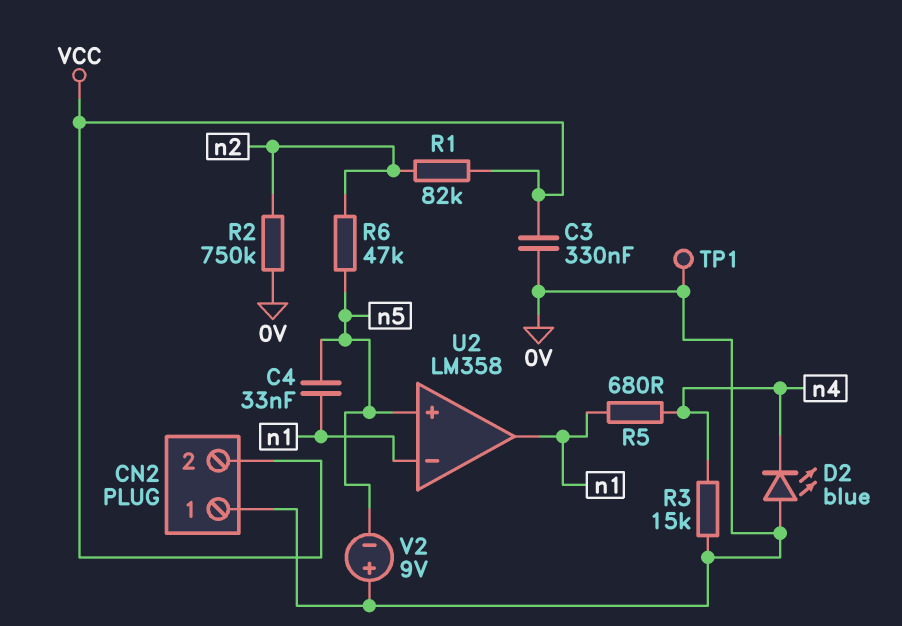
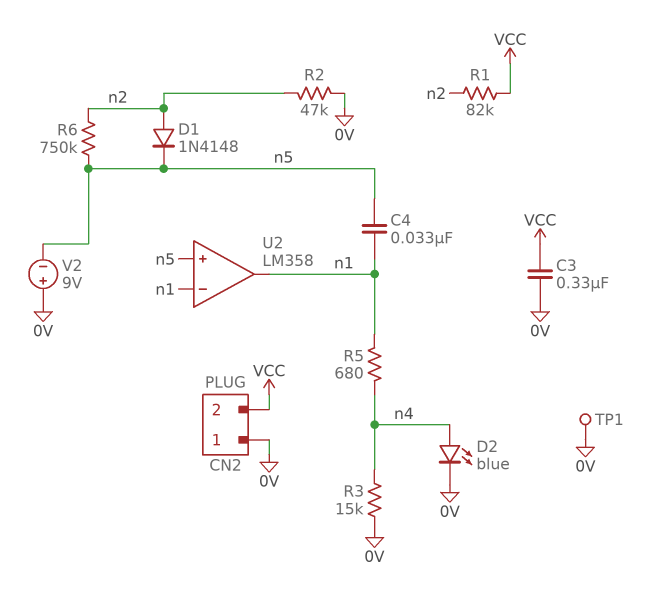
D1: none -> diode 1N4148 (A n2, K n5)
D2: LED blue (A 0V, K n4) -> LED blue (A n4, K 0V)
R2: 750k (0V, n2) -> 47k (0V, n2)
R6: 47k (n2, n5) -> 750k (n2, n5)

